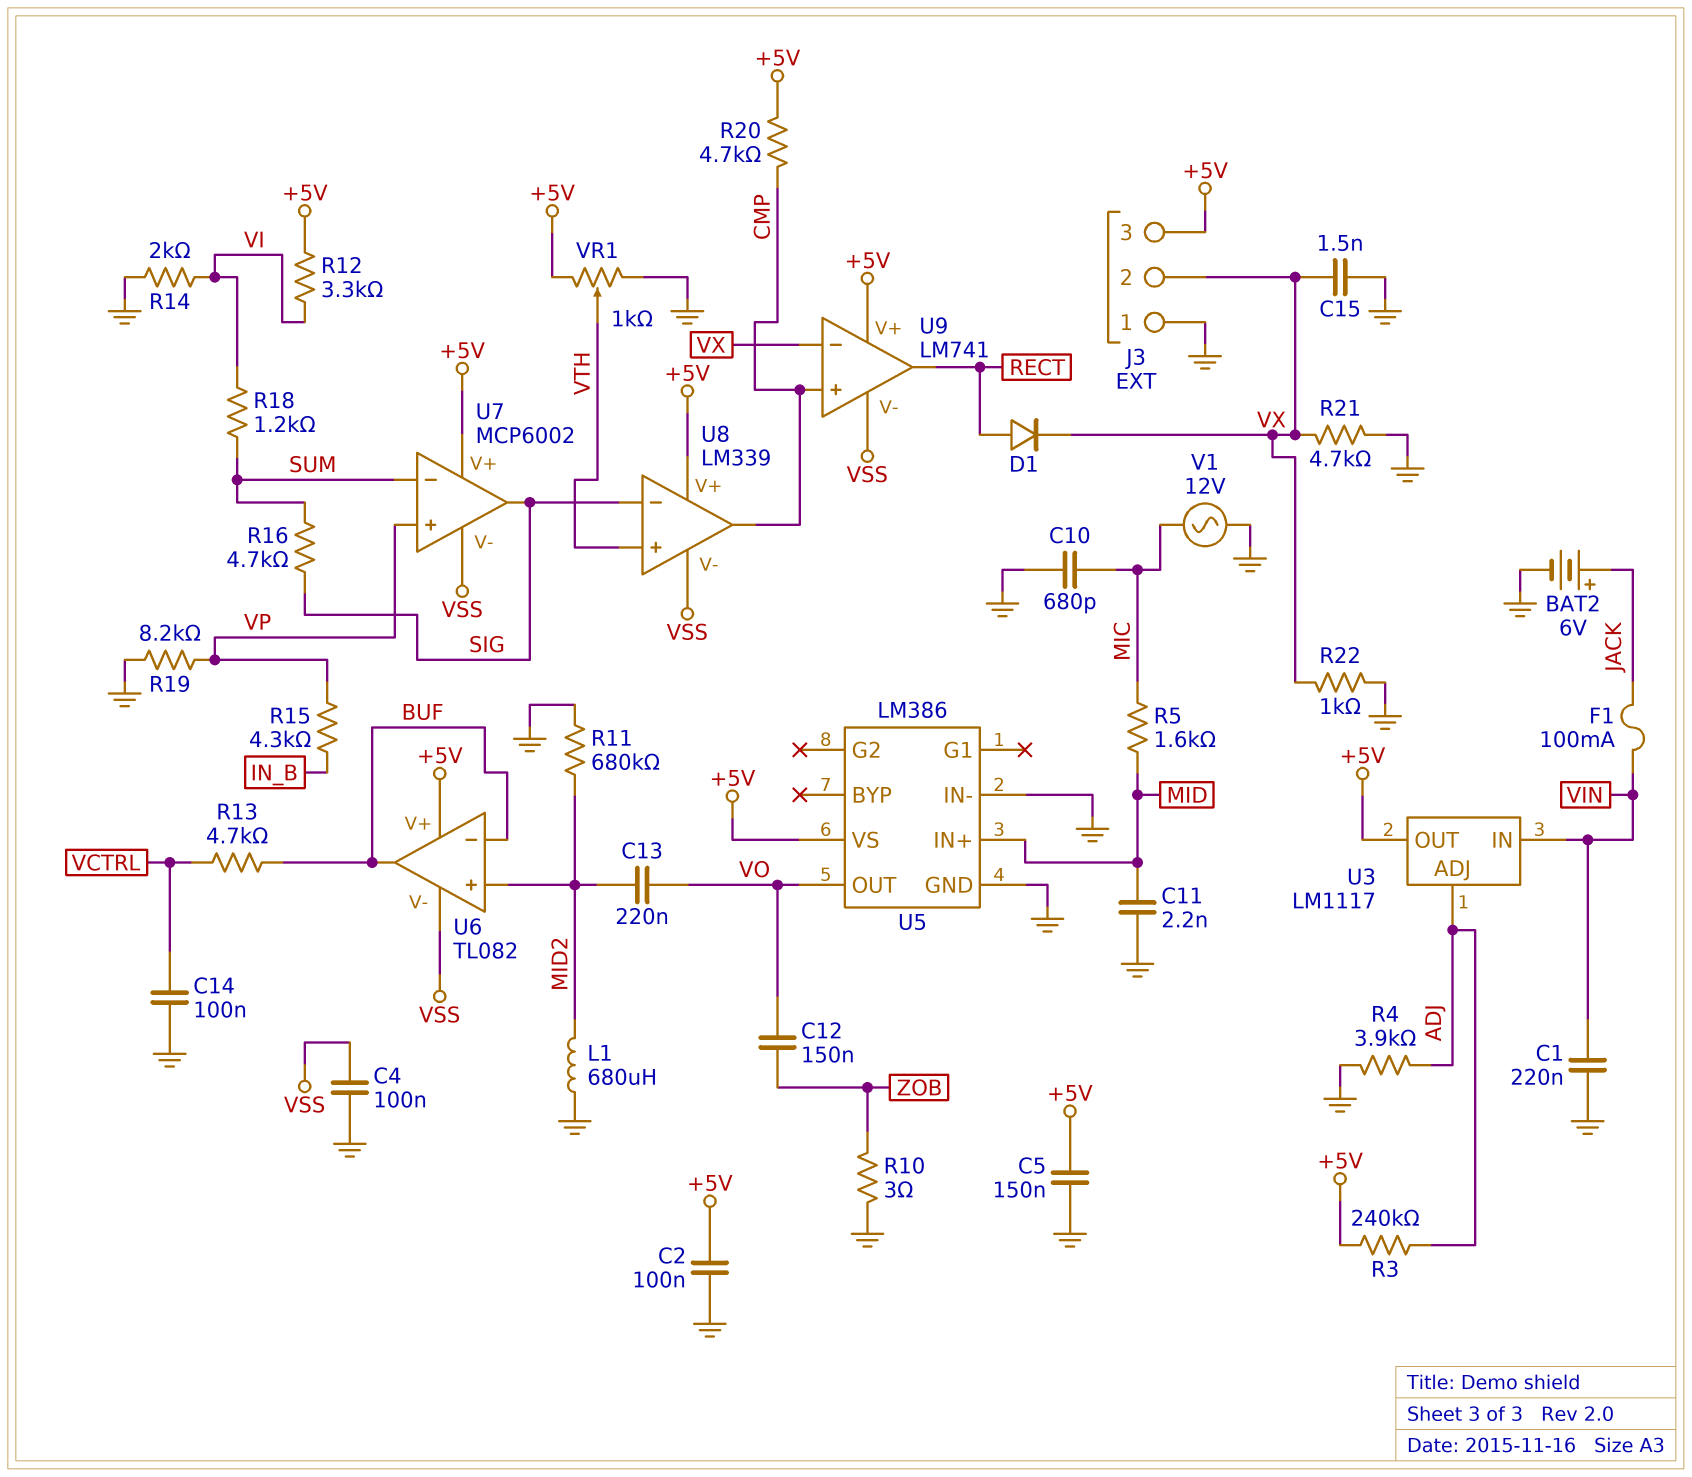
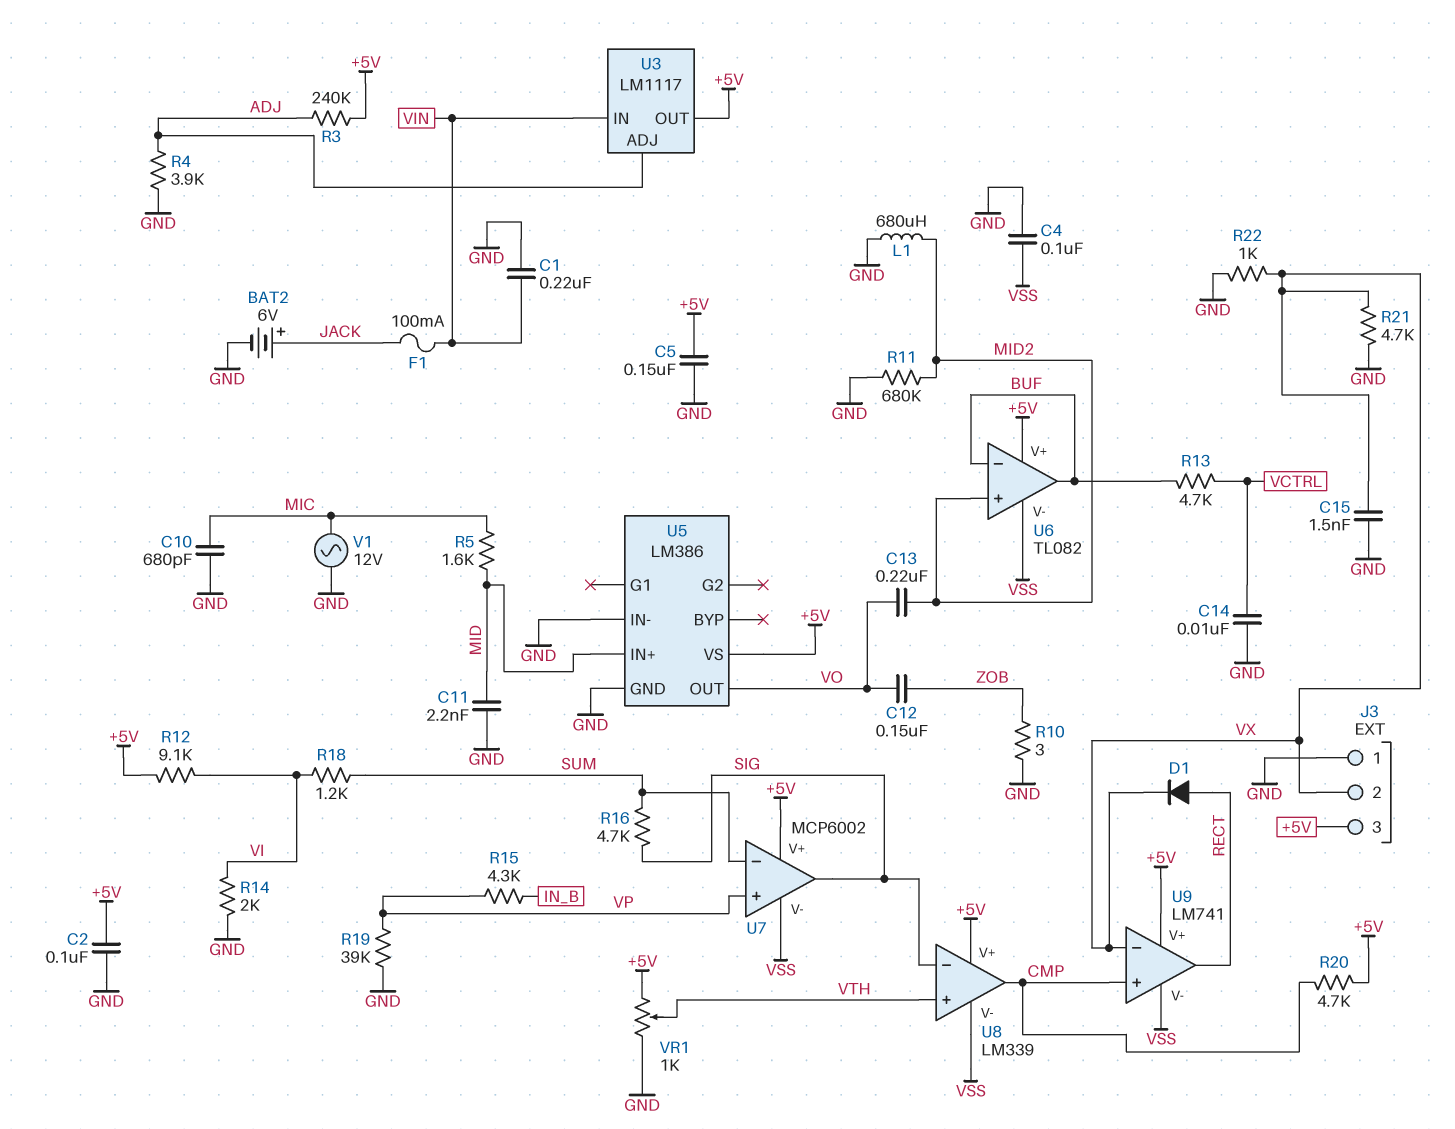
C14: 100nF (GND, VCTRL) -> 10nF (GND, VCTRL)
R12: 3.3k (+5V, VI) -> 9.1k (+5V, VI)
R19: 8.2k (GND, VP) -> 39k (GND, VP)

